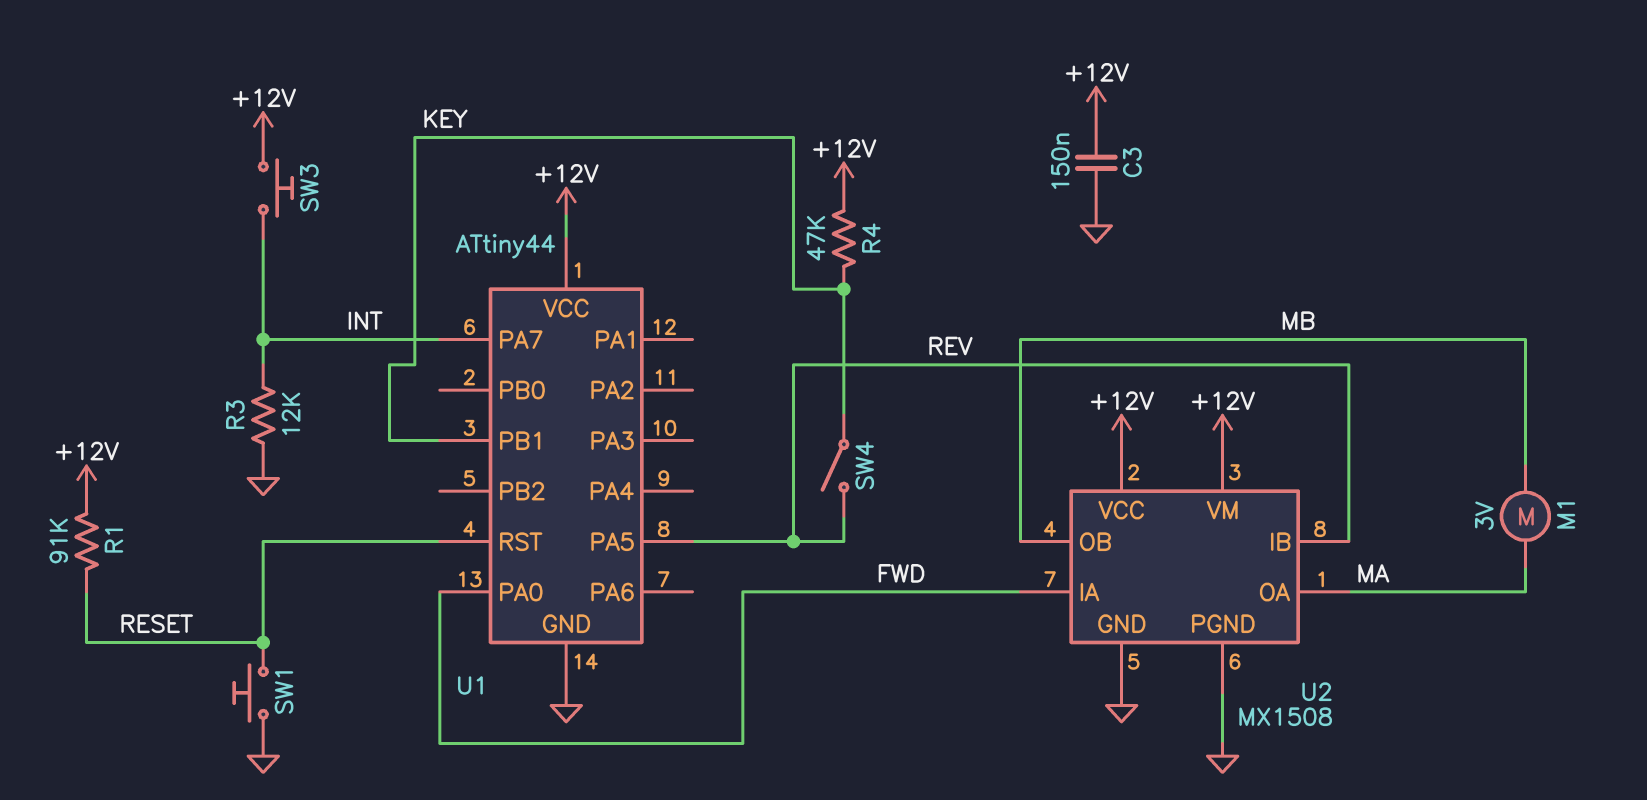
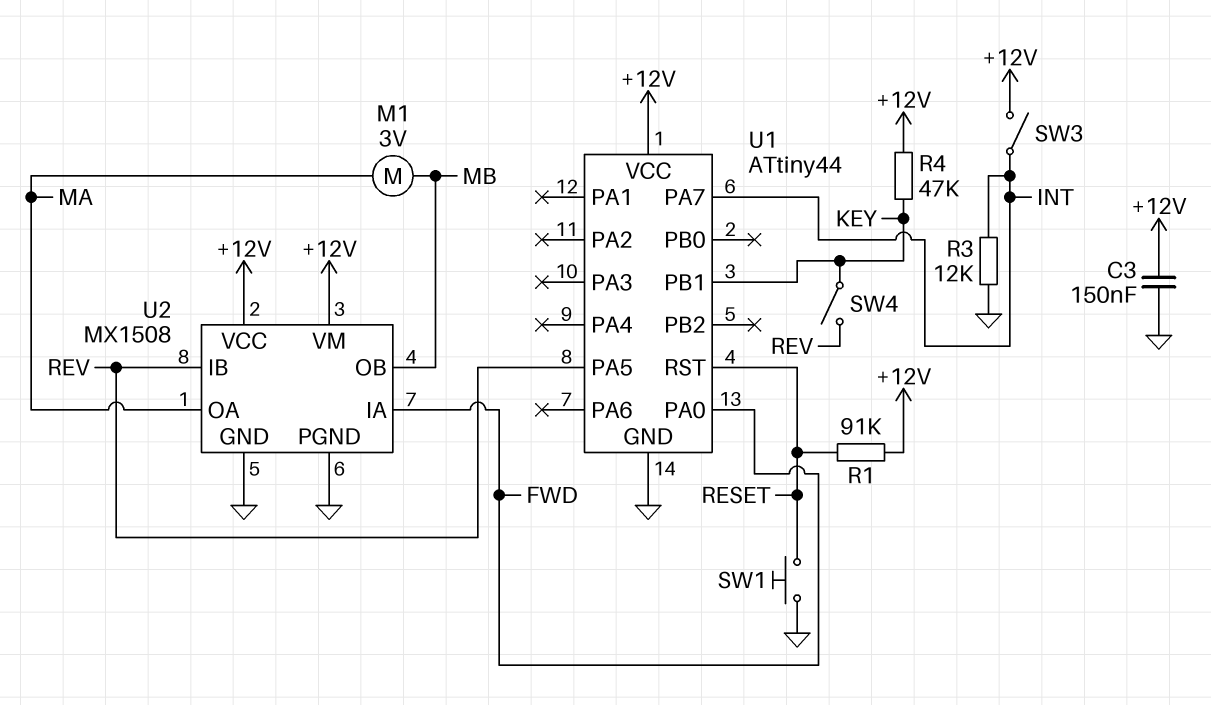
SW3: button (+12V, INT) -> switch (+12V, INT)

